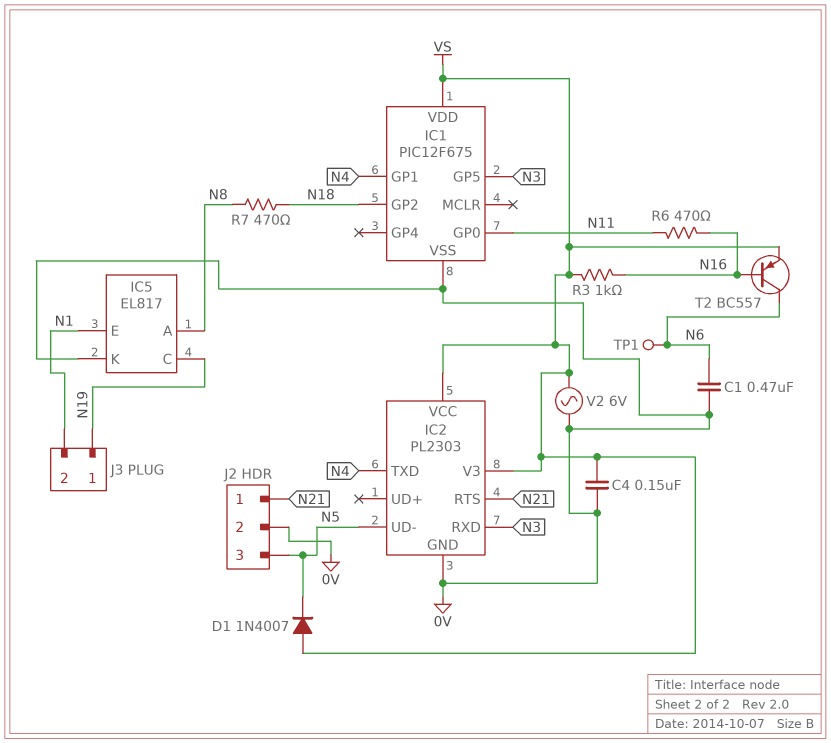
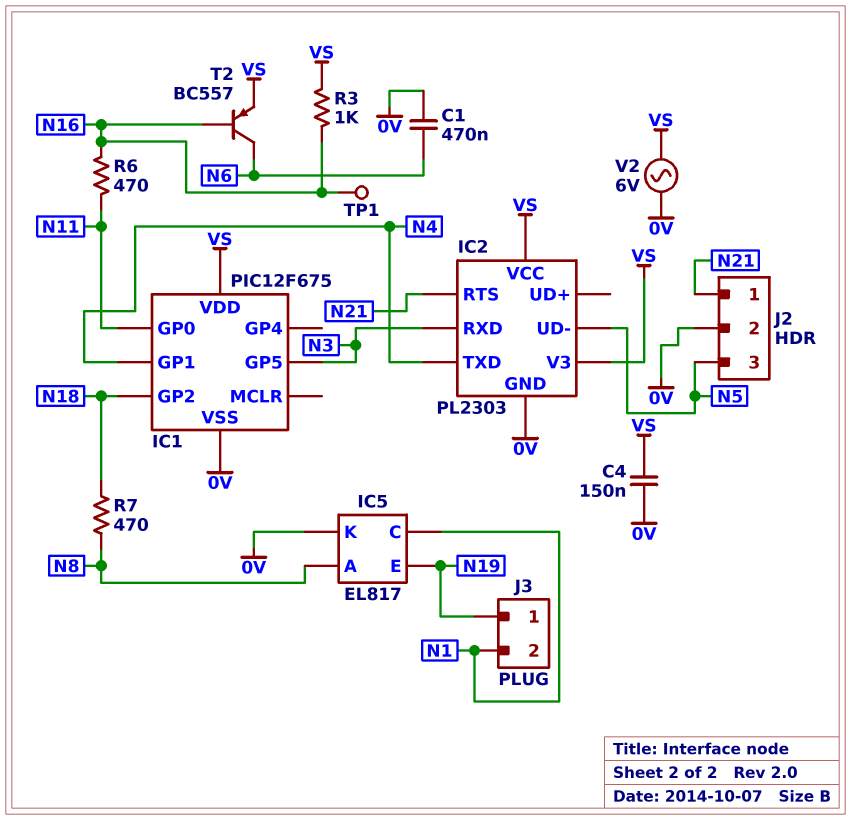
D1: diode 1N4007 (A VS, K N5) -> none
IC5 pin C: N19 -> N1
IC5 pin E: N1 -> N19
TP1: test point (N6) -> test point (N16)

